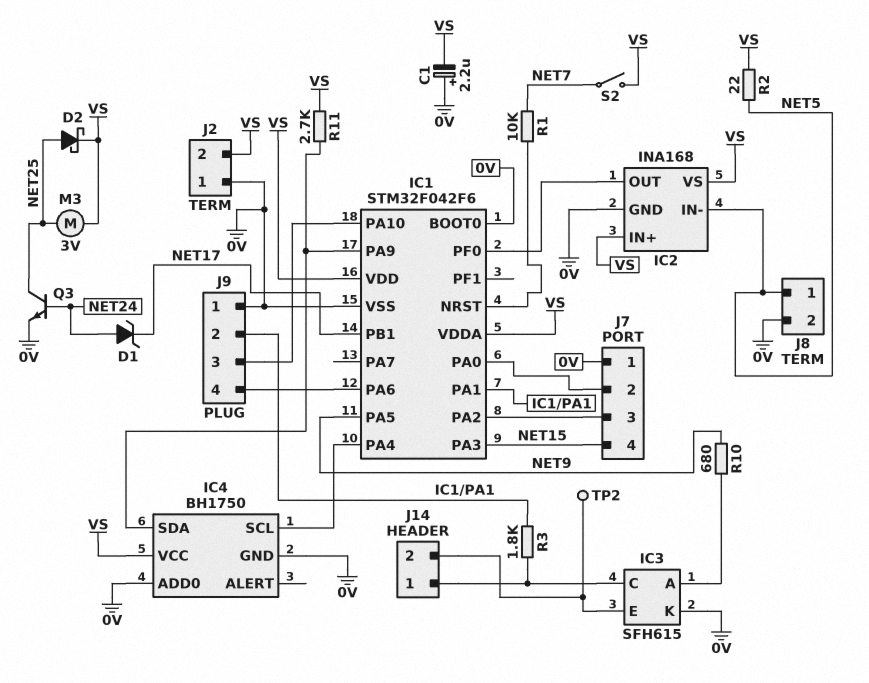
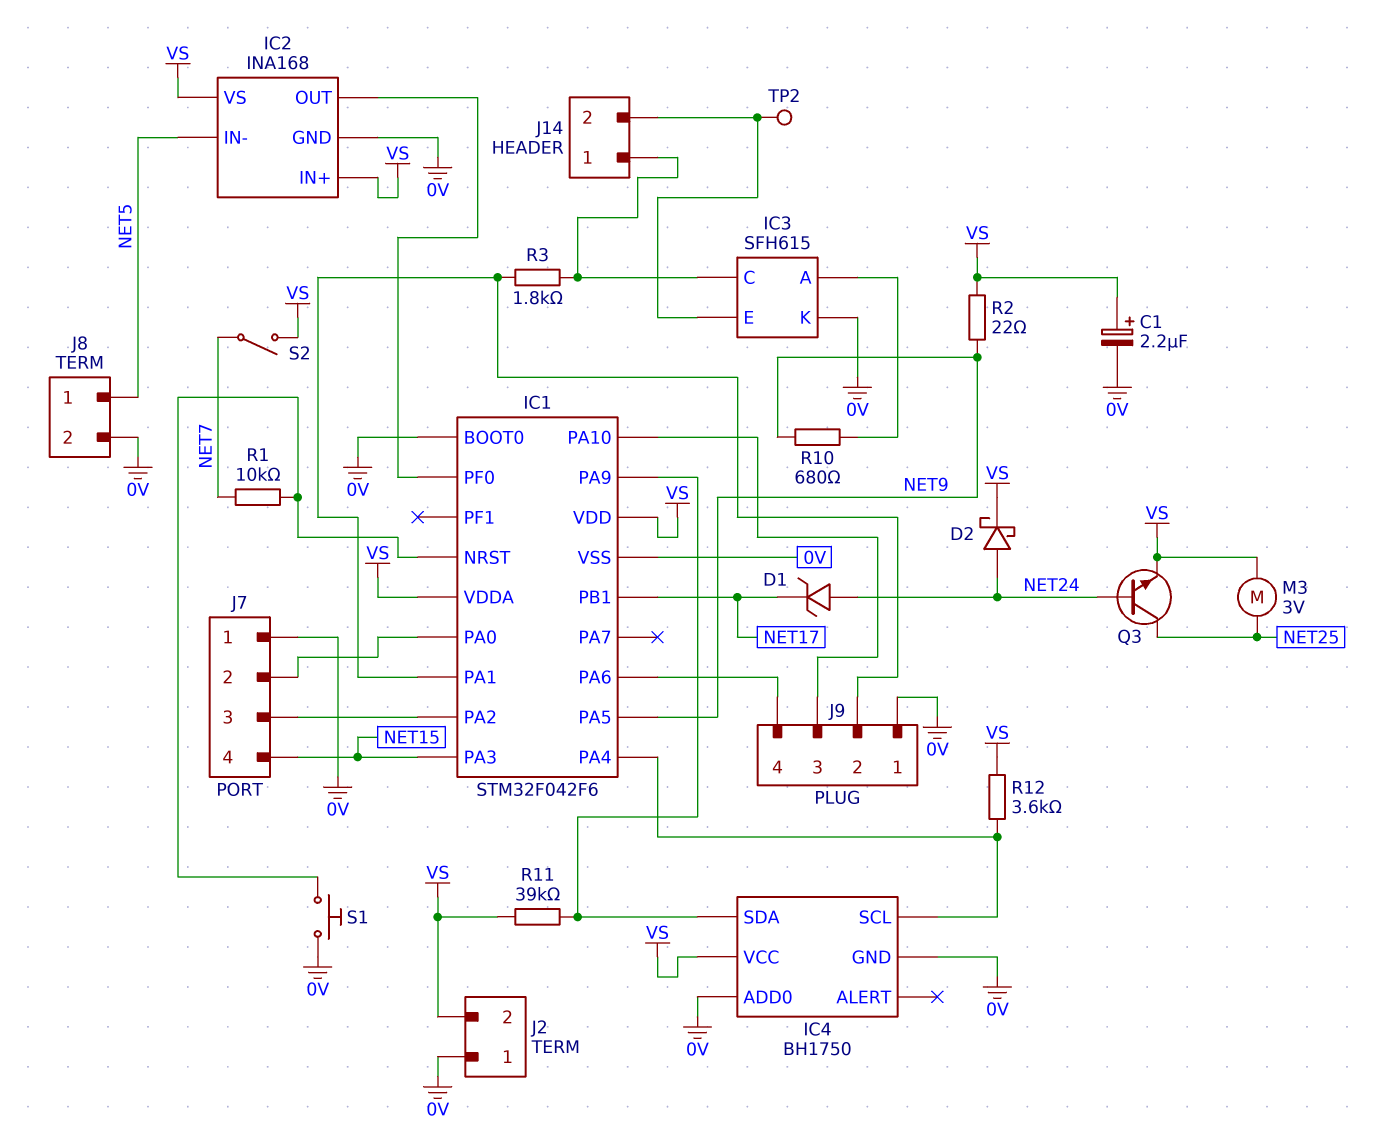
C1: 2.2uF (plus 0V, minus VS) -> 2.2uF (plus VS, minus 0V)
D2: schottky (A NET25, K VS) -> schottky (A NET24, K VS)
Q3: NPN (B NET24, C NET25, E 0V) -> NPN (B NET24, C NET25, E VS)
R2: 22 (NET5, VS) -> 22 (NET9, VS)
R11: 2.7k (IC1/PA9, VS) -> 39k (IC1/PA9, VS)
R12: none -> 3.6k (IC1/PA4, VS)
S1: none -> button (0V, IC1/NRST)

